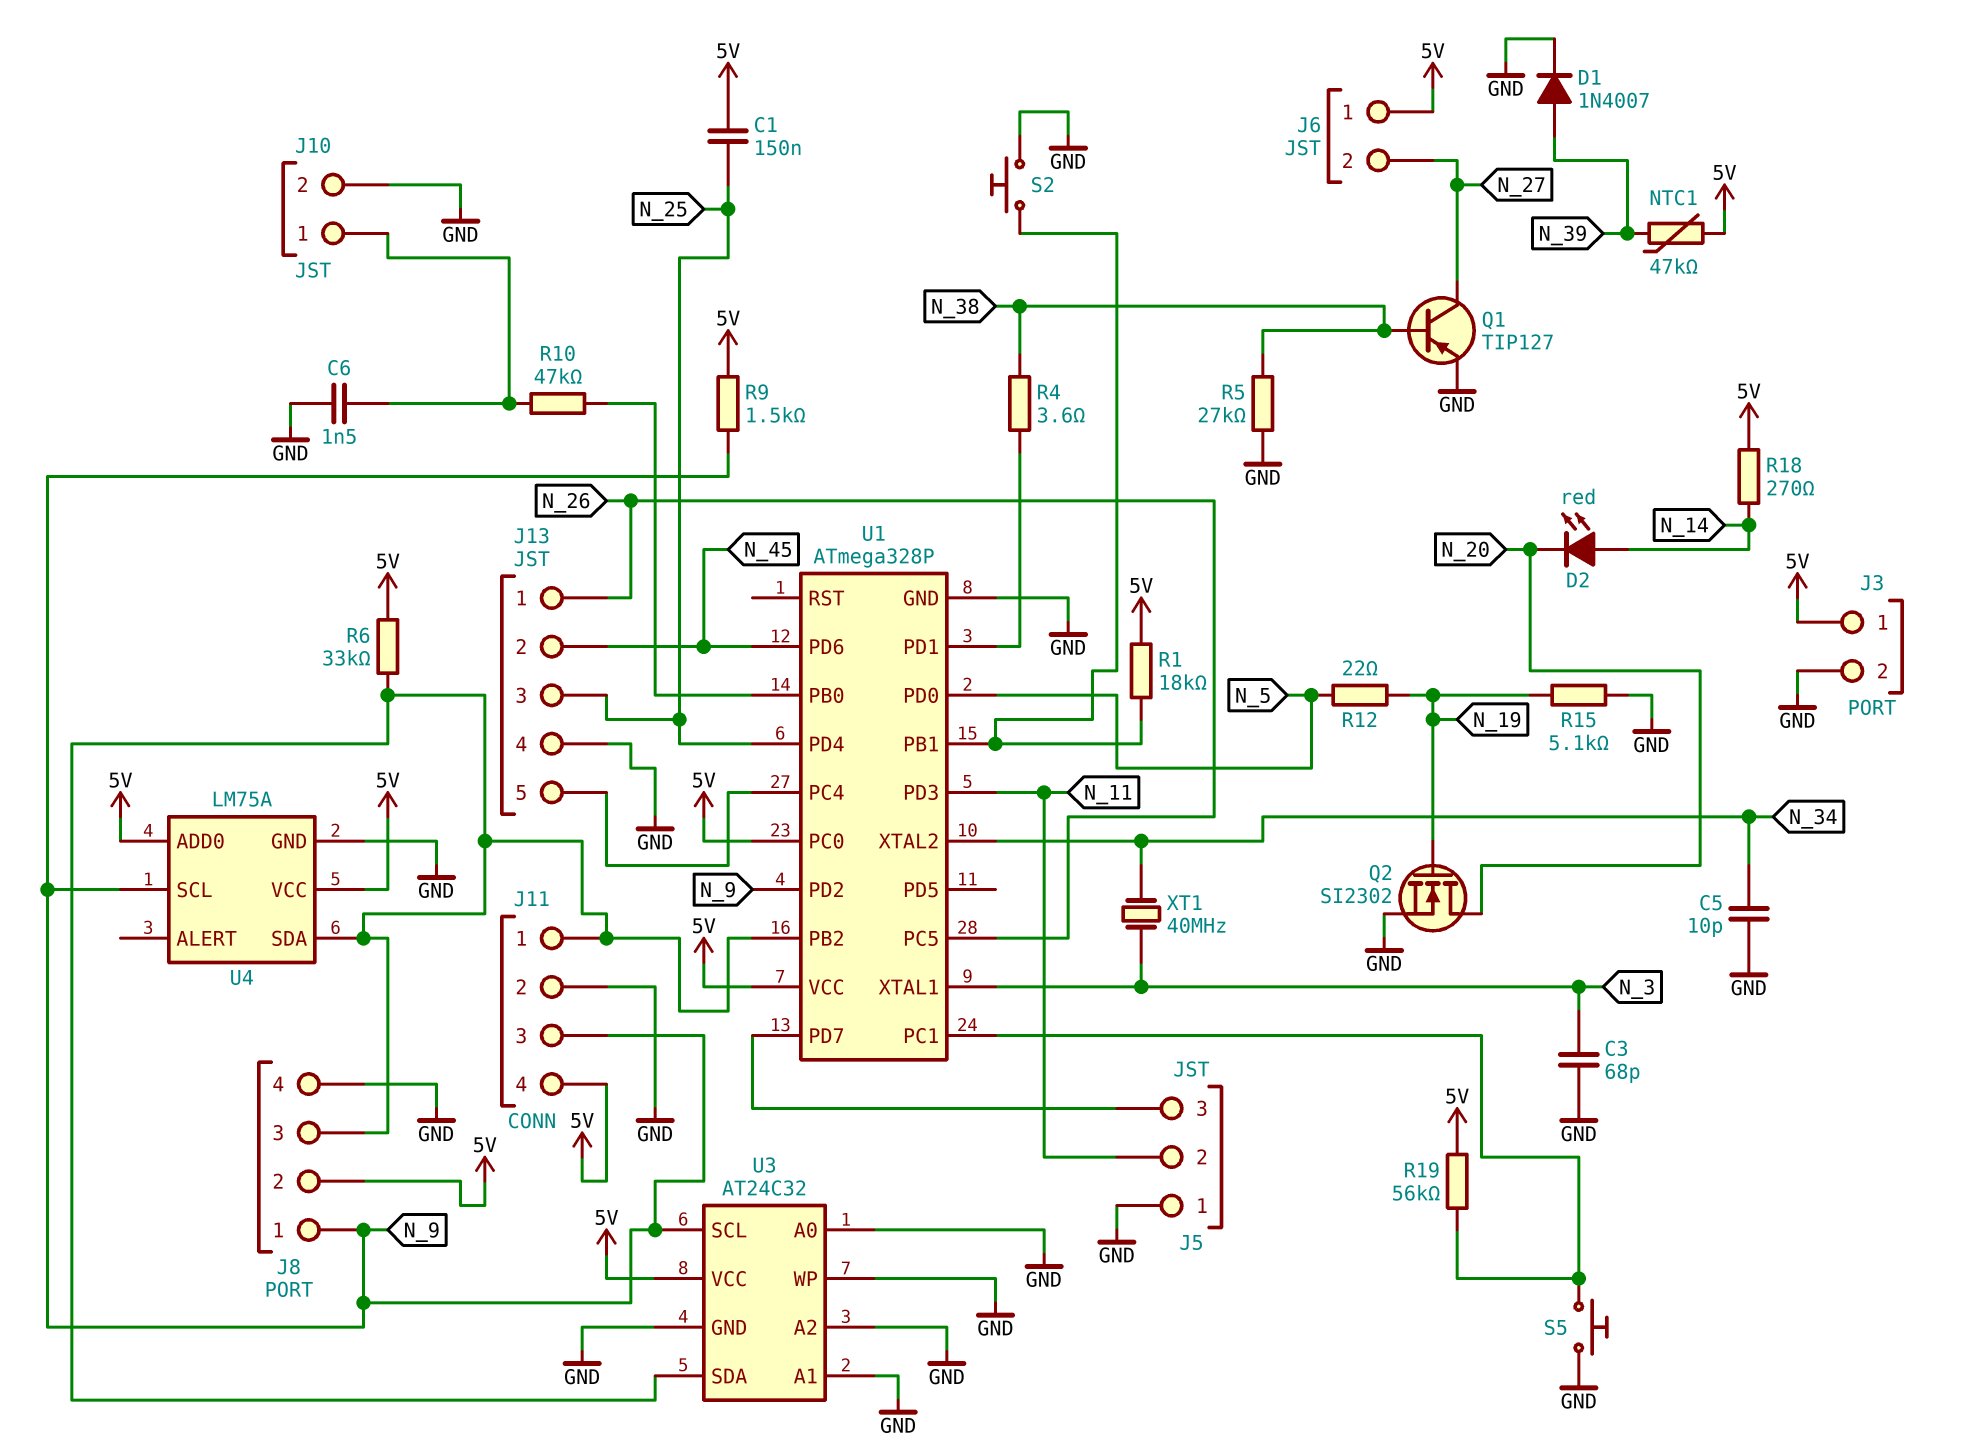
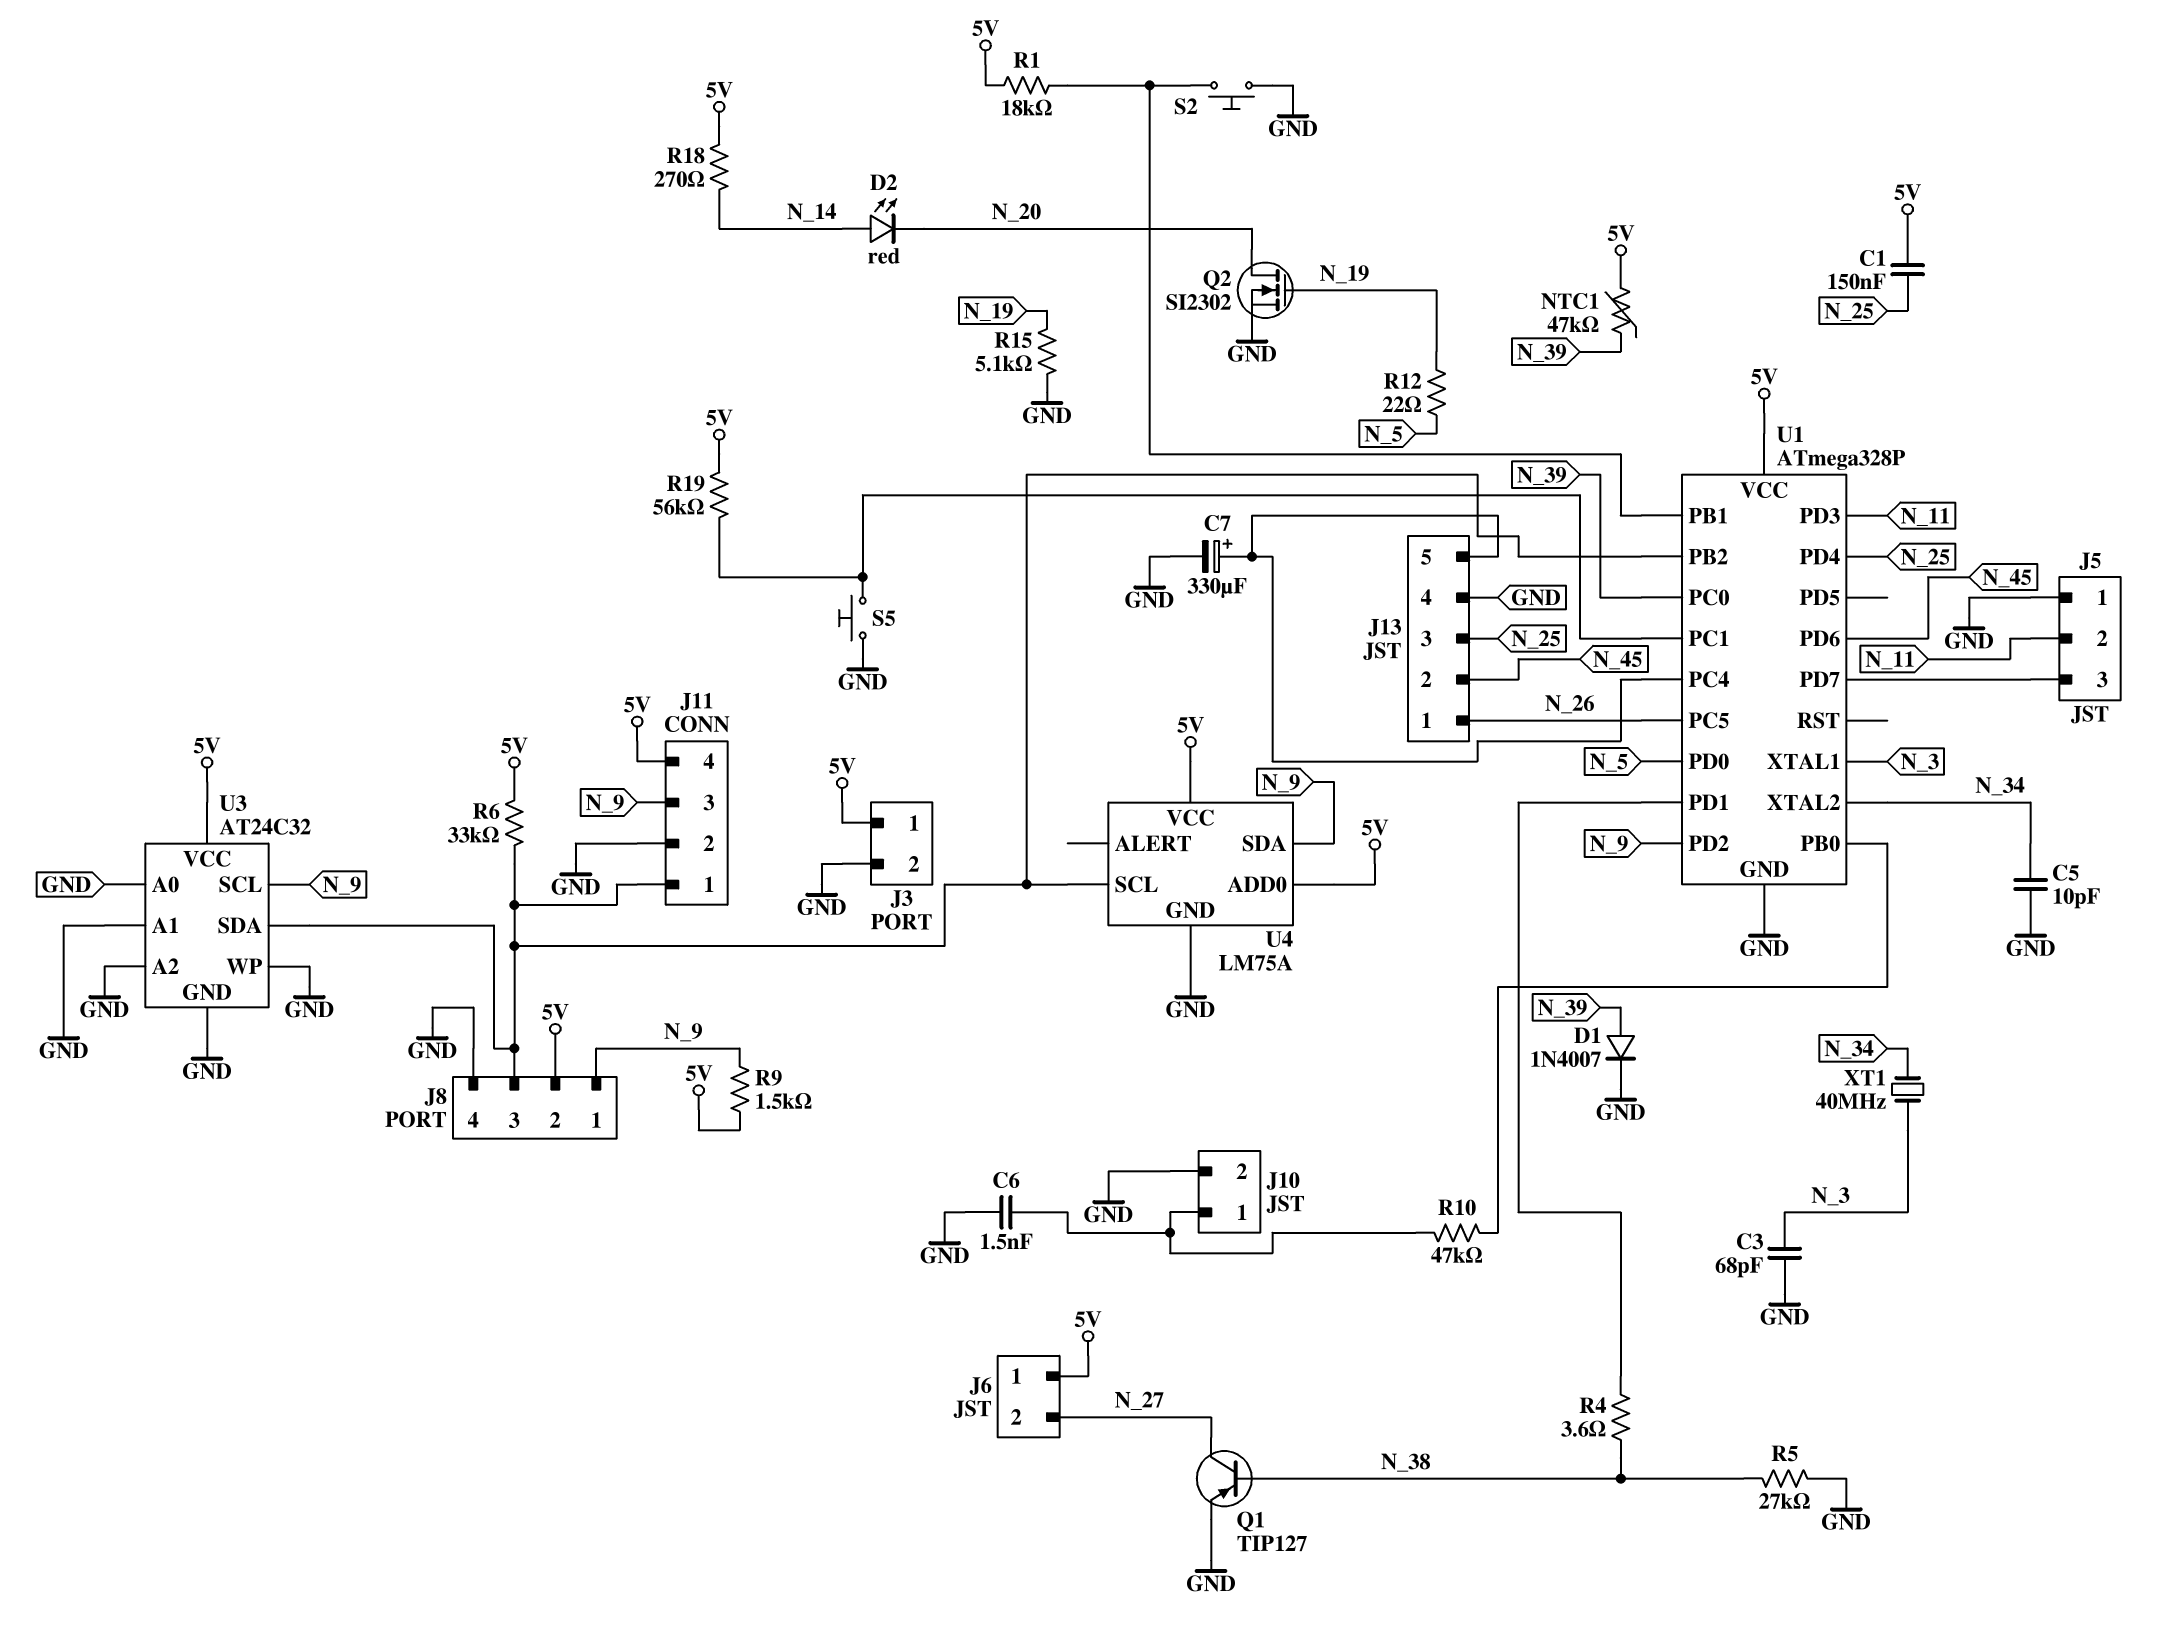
C7: none -> 330uF (plus J13/5, minus GND)
U1 pin PC0: 5V -> N_39
U4 pin SCL: N_9 -> J8/3
U4 pin SDA: J8/3 -> N_9

